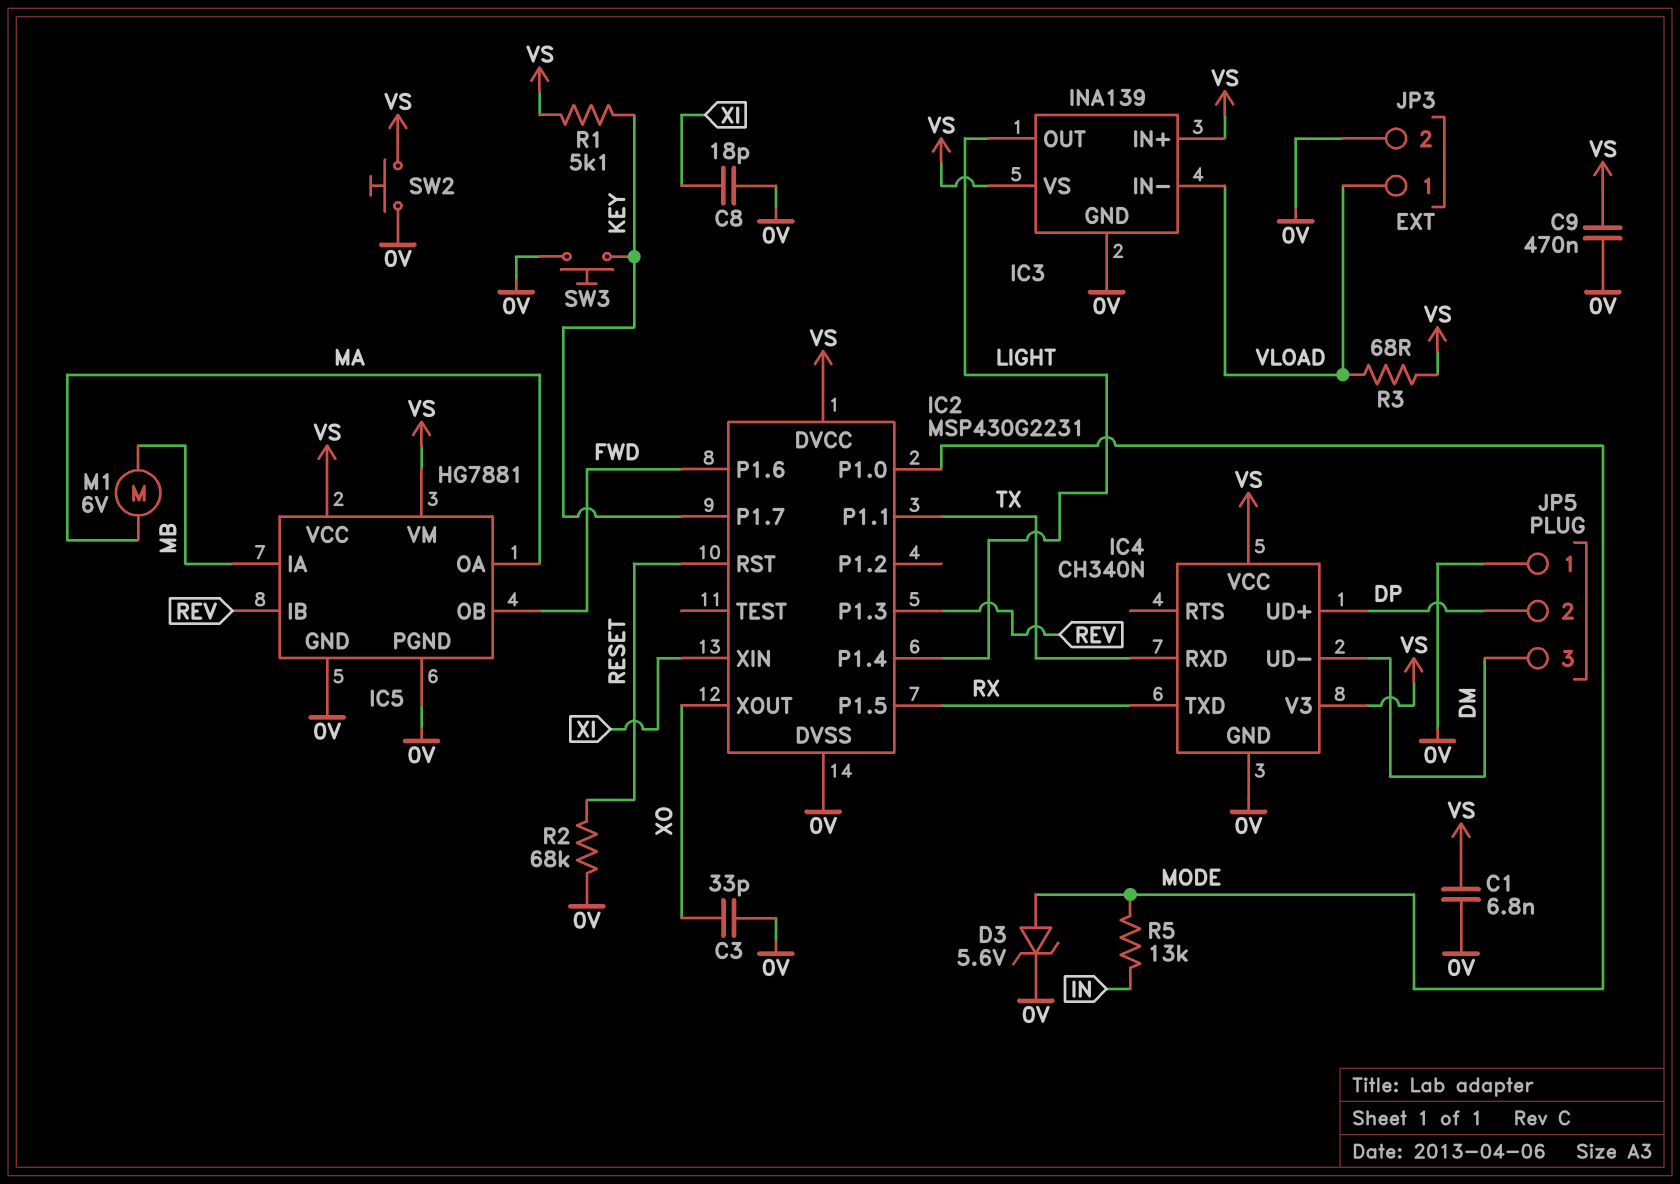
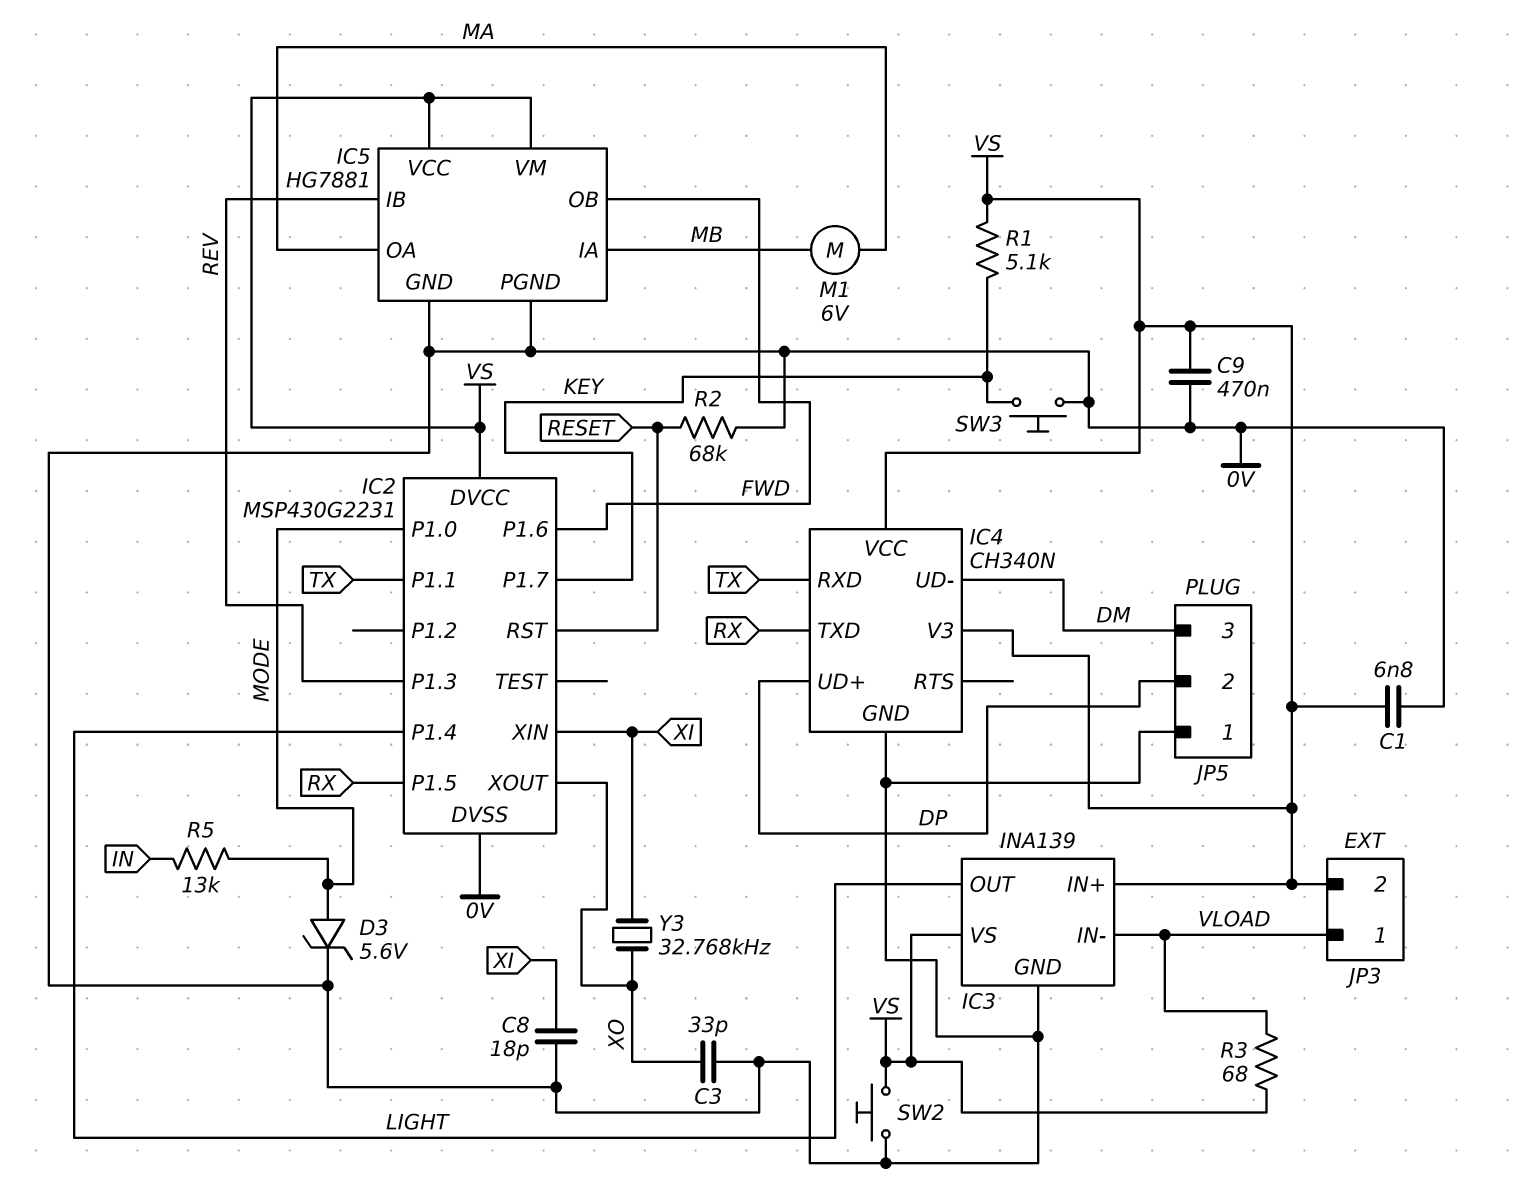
JP3 pin 2: 0V -> VS
Y3: none -> 32.768kHz (XI, XO)

